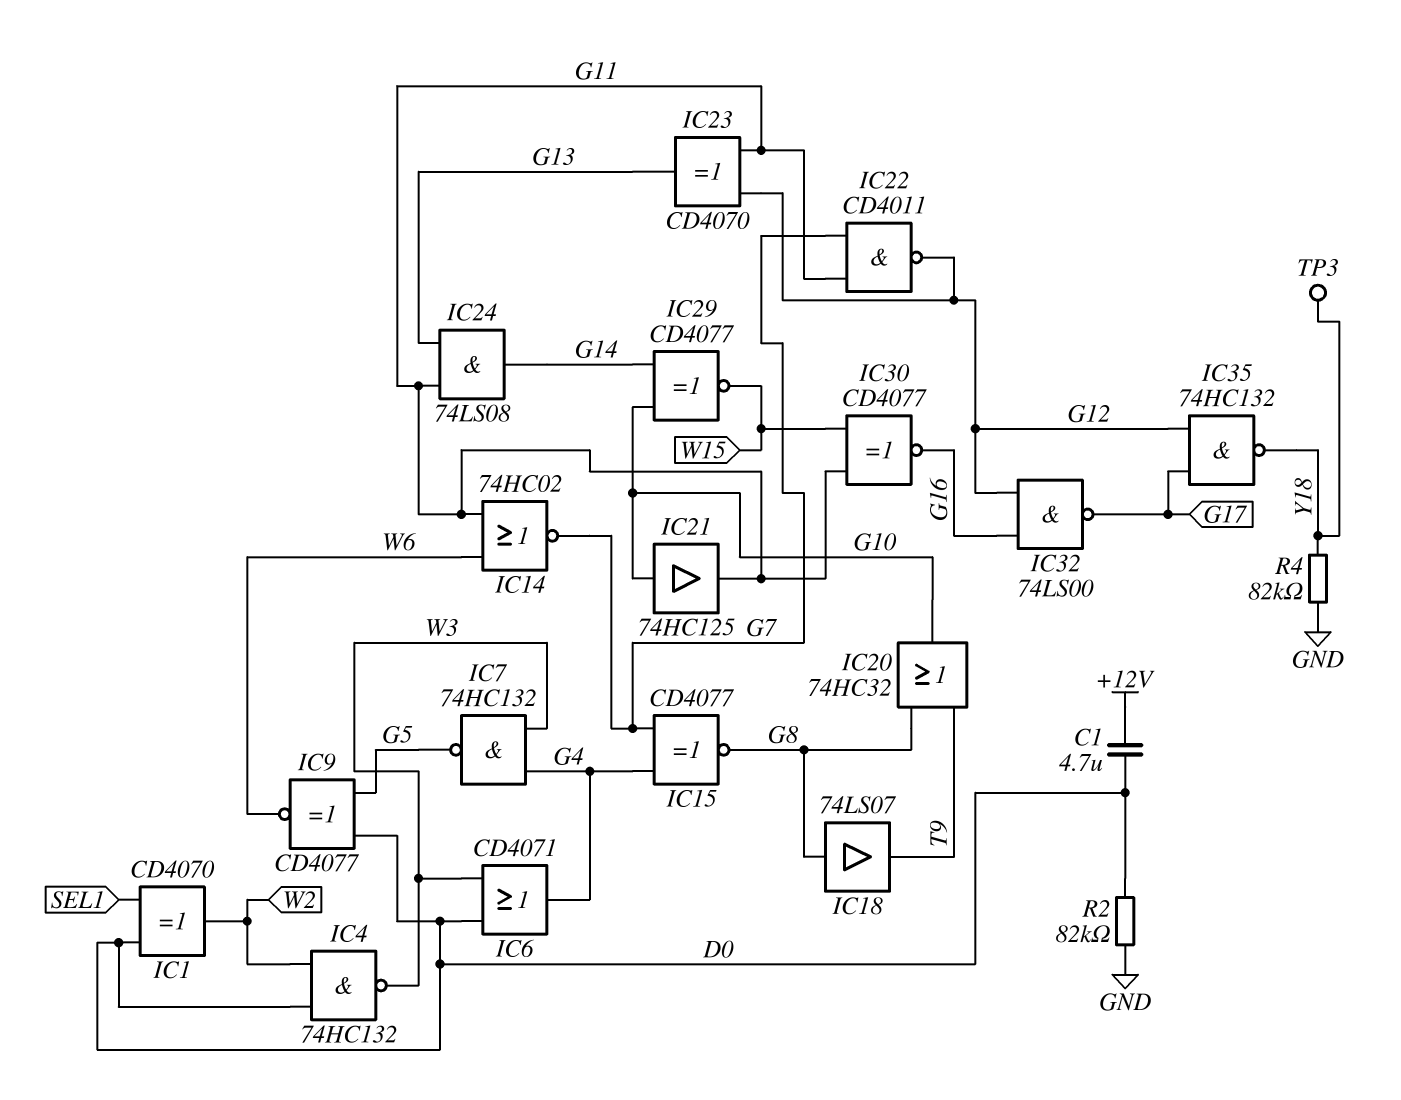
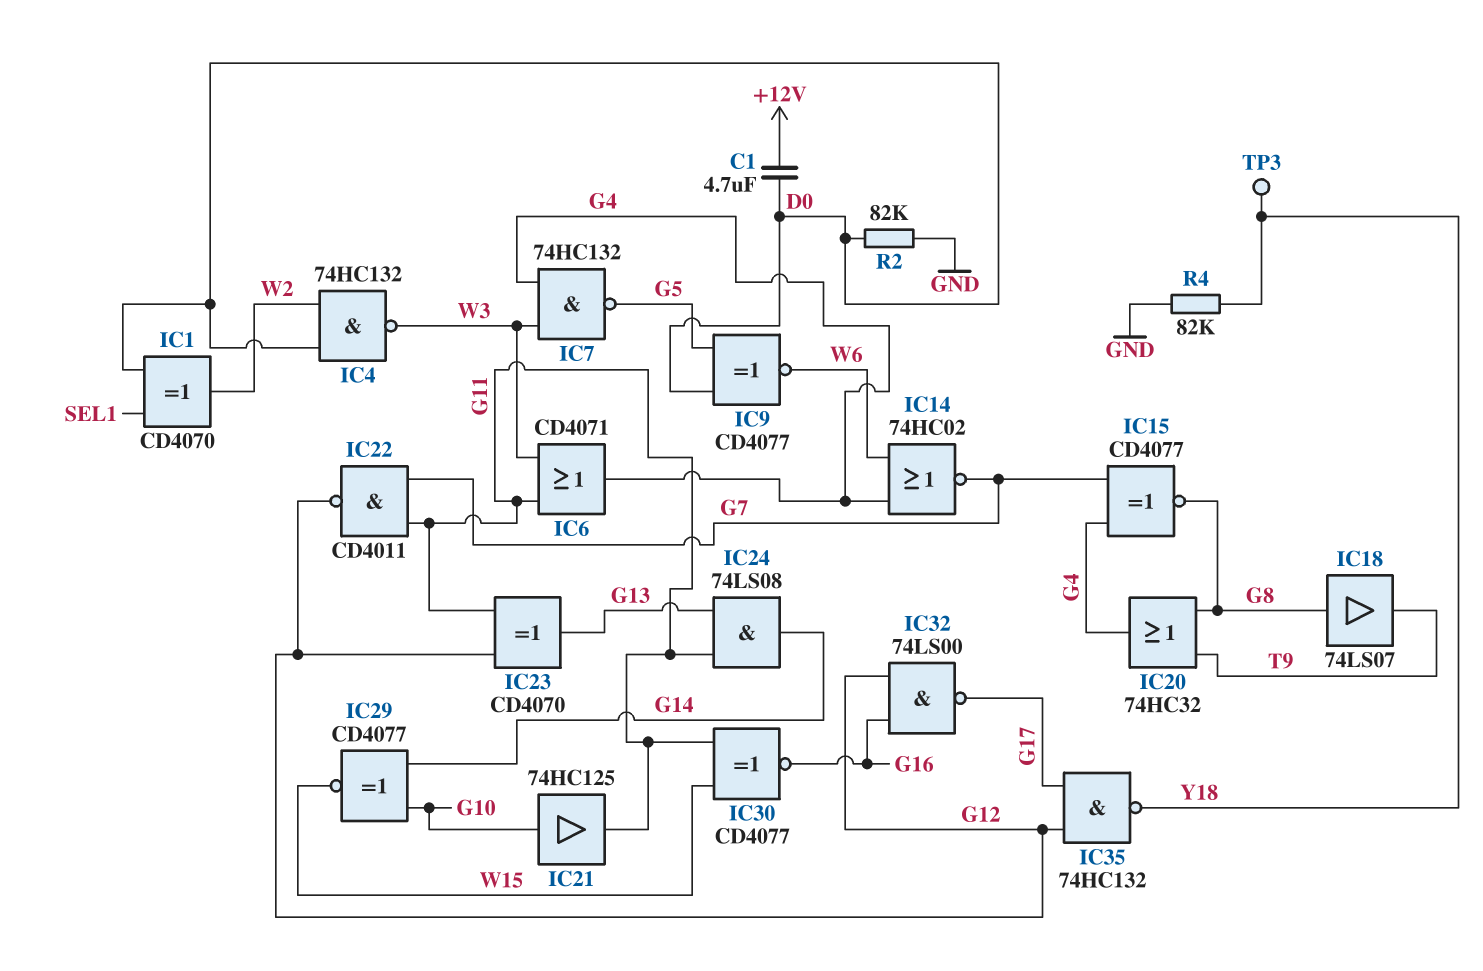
IC6: OR CD4071 (in D0, in W3, out G4) -> OR CD4071 (in G11, in W3, out G4)
IC14: NOR 74HC02 (in G11, in W6, out G7) -> NOR 74HC02 (in G4, in W6, out G7)
IC20: OR 74HC32 (in G8, in T9, out G10) -> OR 74HC32 (in G8, in T9, out G4)

